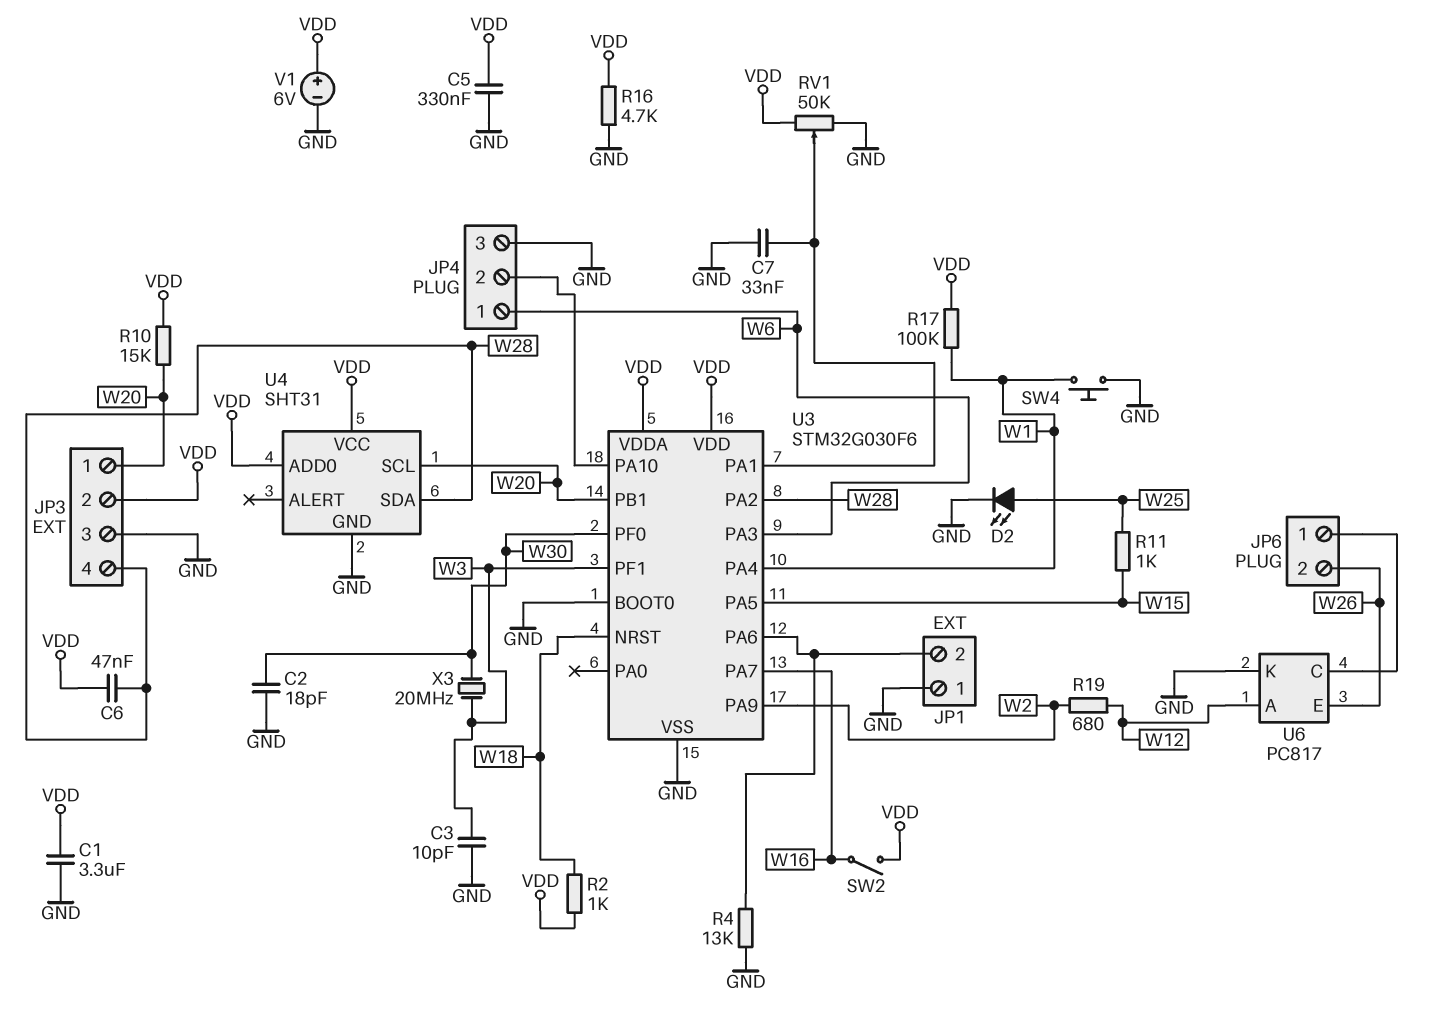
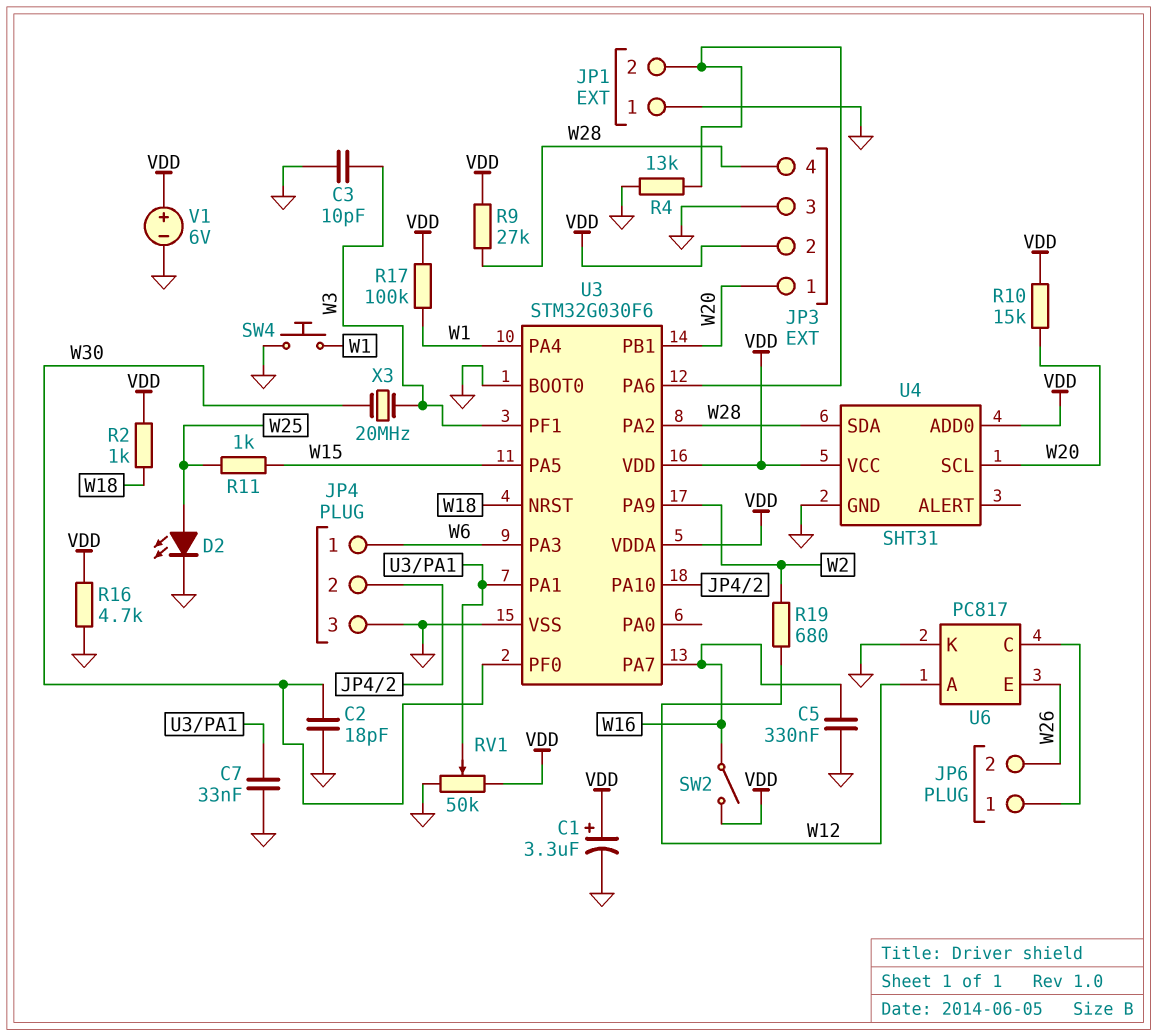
C1: 3.3uF (GND, VDD) -> 3.3uF (plus VDD, minus GND)
C5: 330nF (GND, VDD) -> 330nF (GND, W16)
C6: 47nF (VDD, W28) -> none
R9: none -> 27k (VDD, W28)

